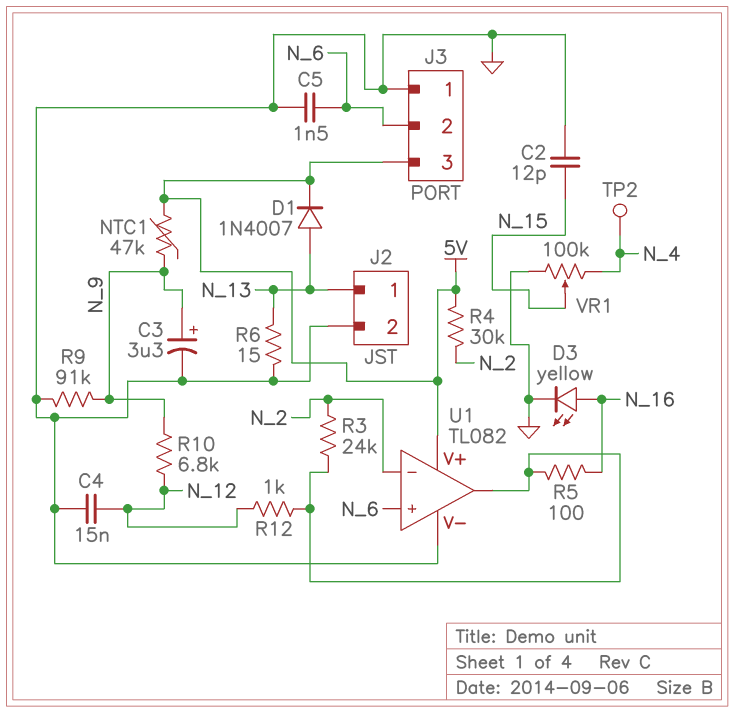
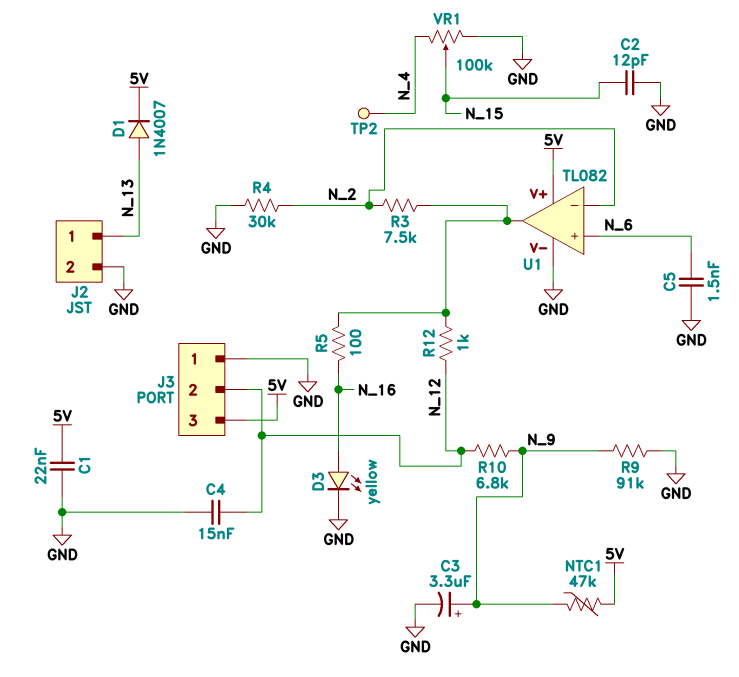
C1: none -> 22nF (5V, GND)
J3 pin 2: N_6 -> N_12
R3: 24k (N_2, U1/out) -> 7.5k (N_2, U1/out)
R4: 30k (5V, N_2) -> 30k (GND, N_2)
R6: 15 (GND, N_13) -> none

